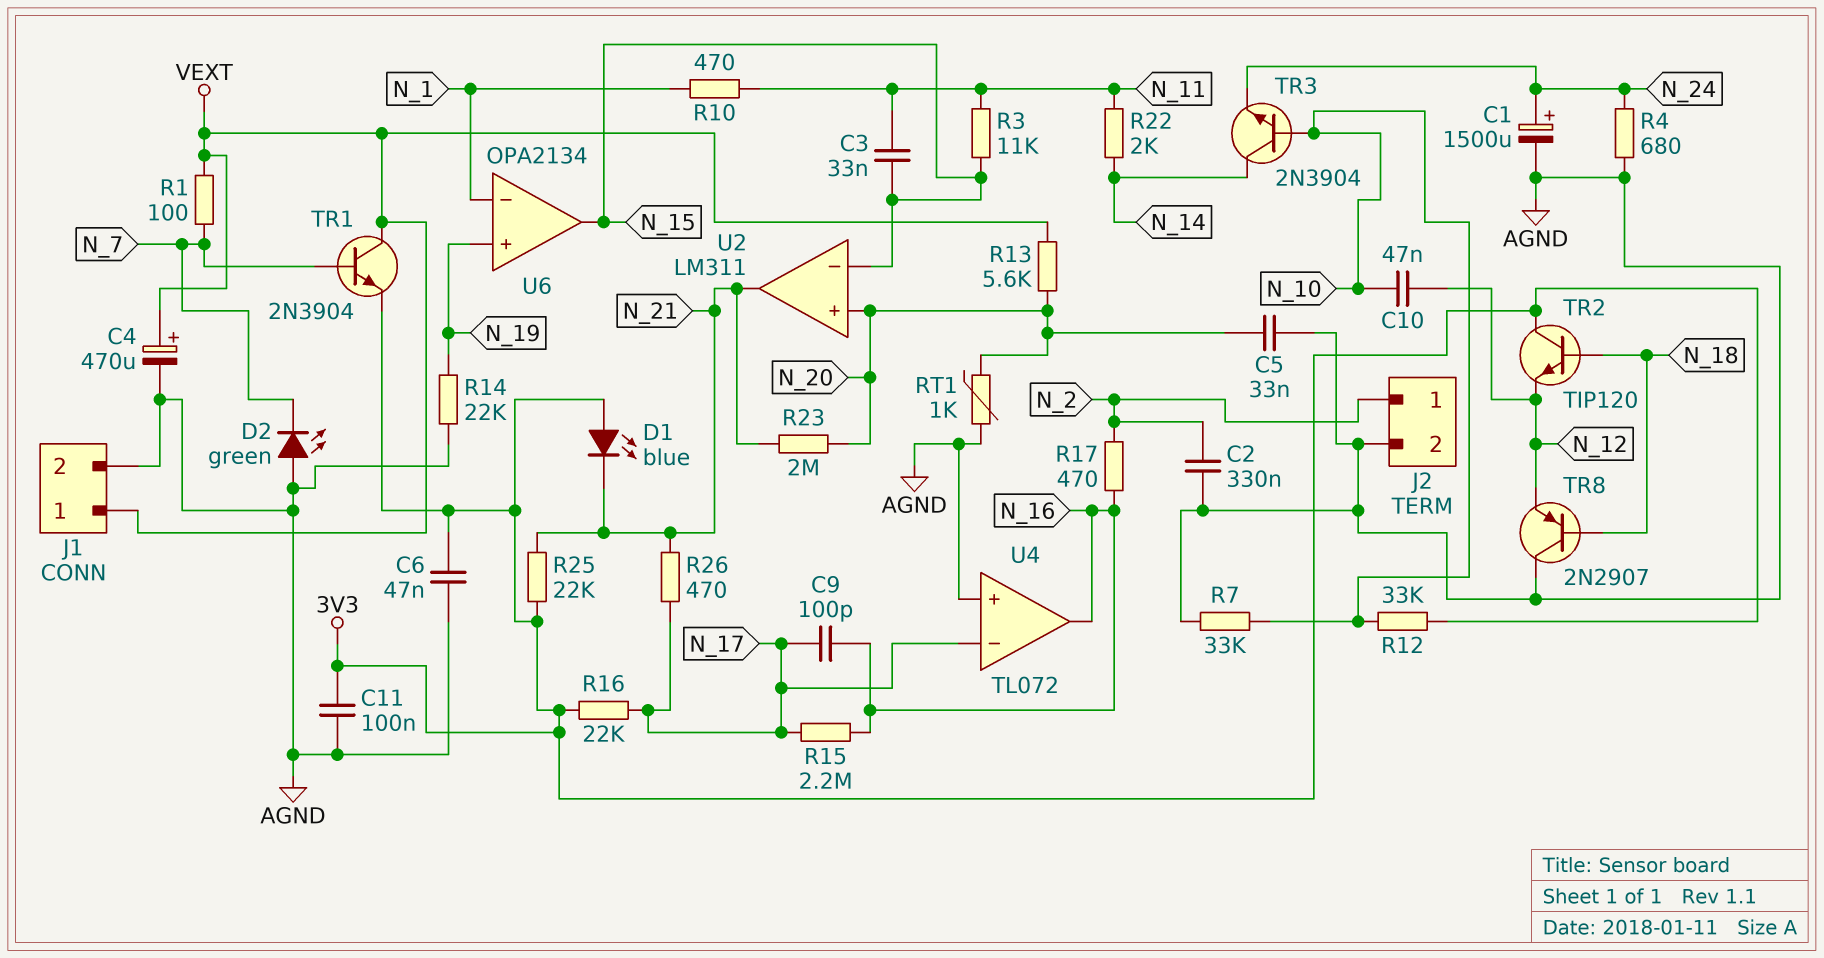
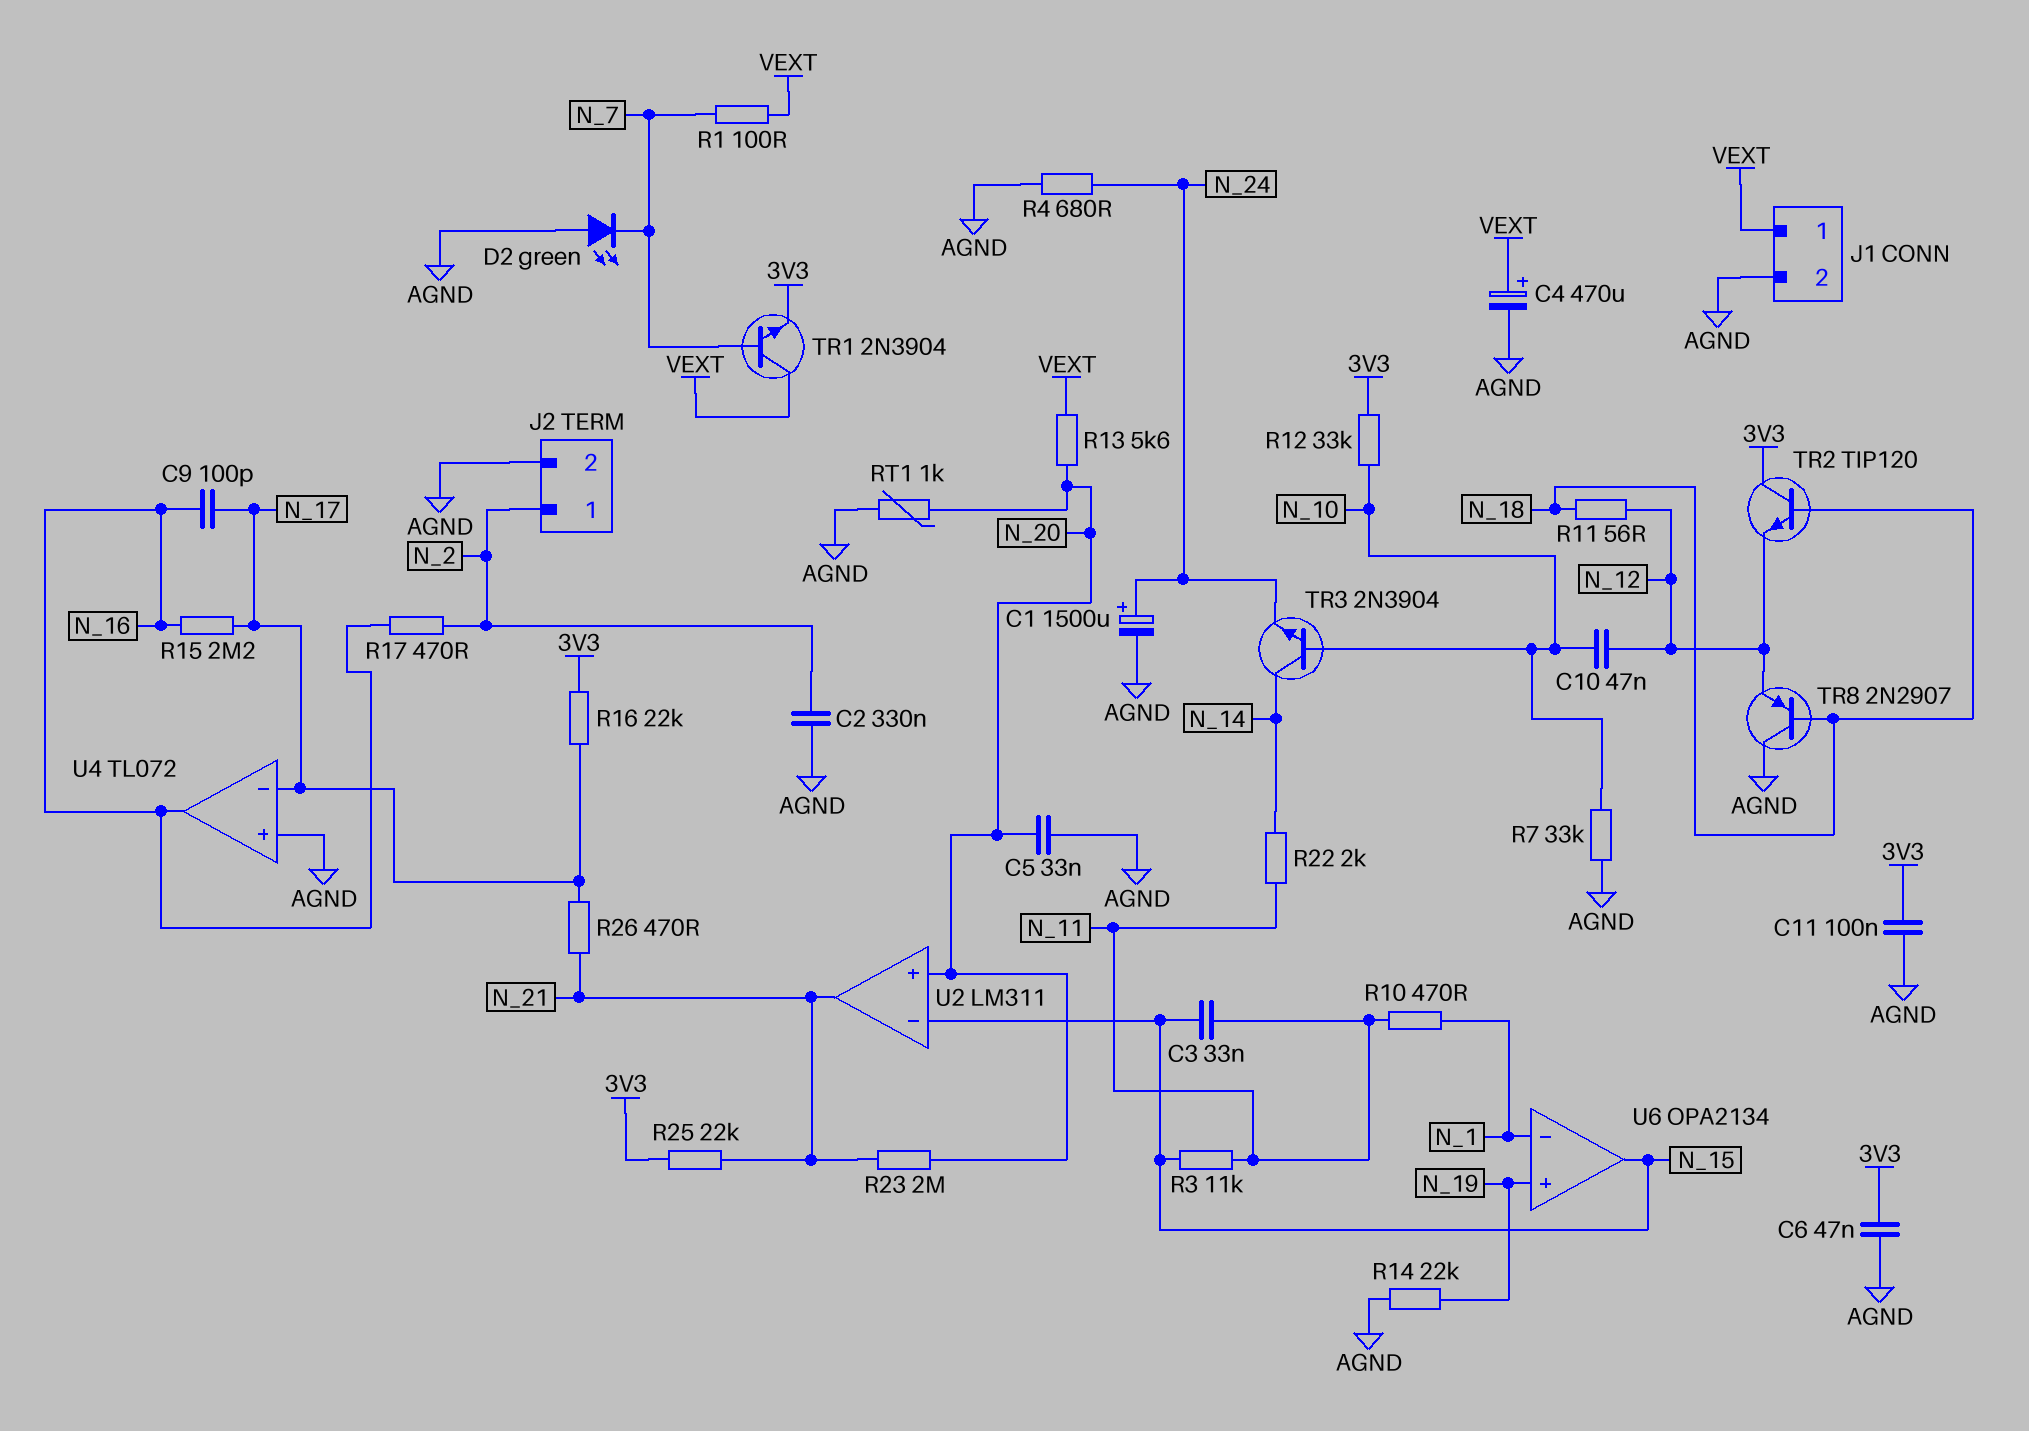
D1: LED blue (A 3V3, K N_21) -> none
R11: none -> 56 (N_12, N_18)

